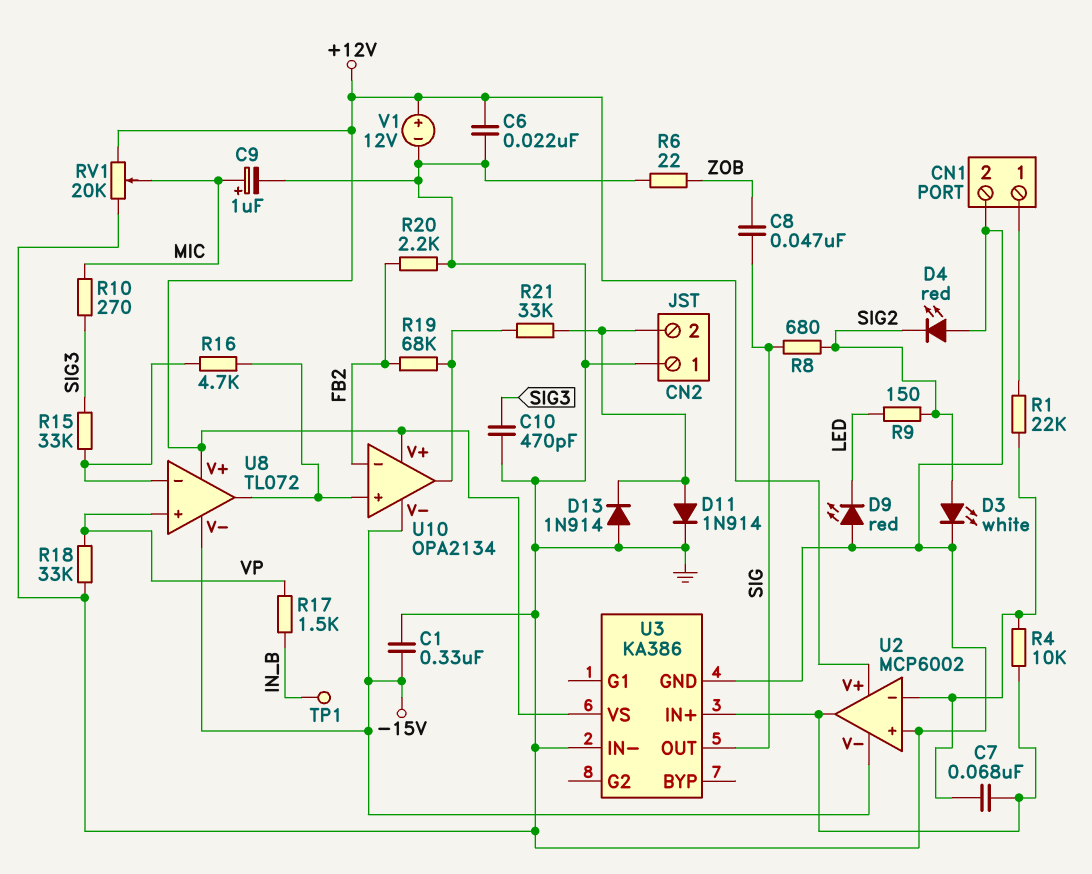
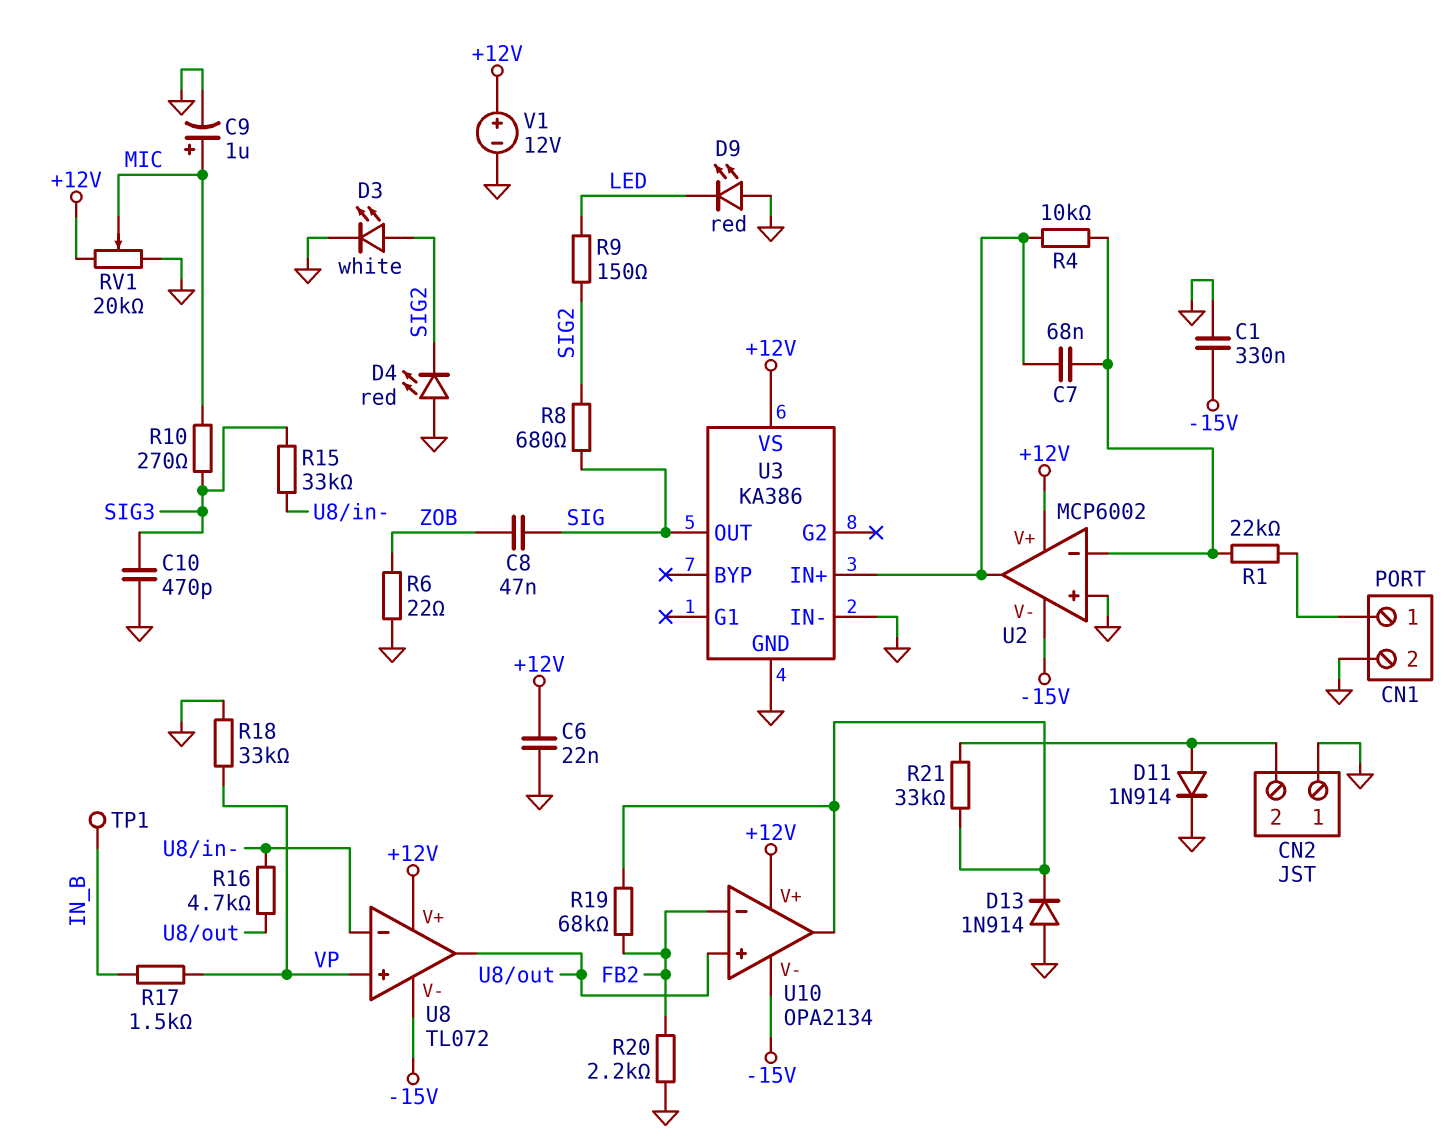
D13: diode 1N914 (A GND, K CN2/2) -> diode 1N914 (A GND, K U10/out)

